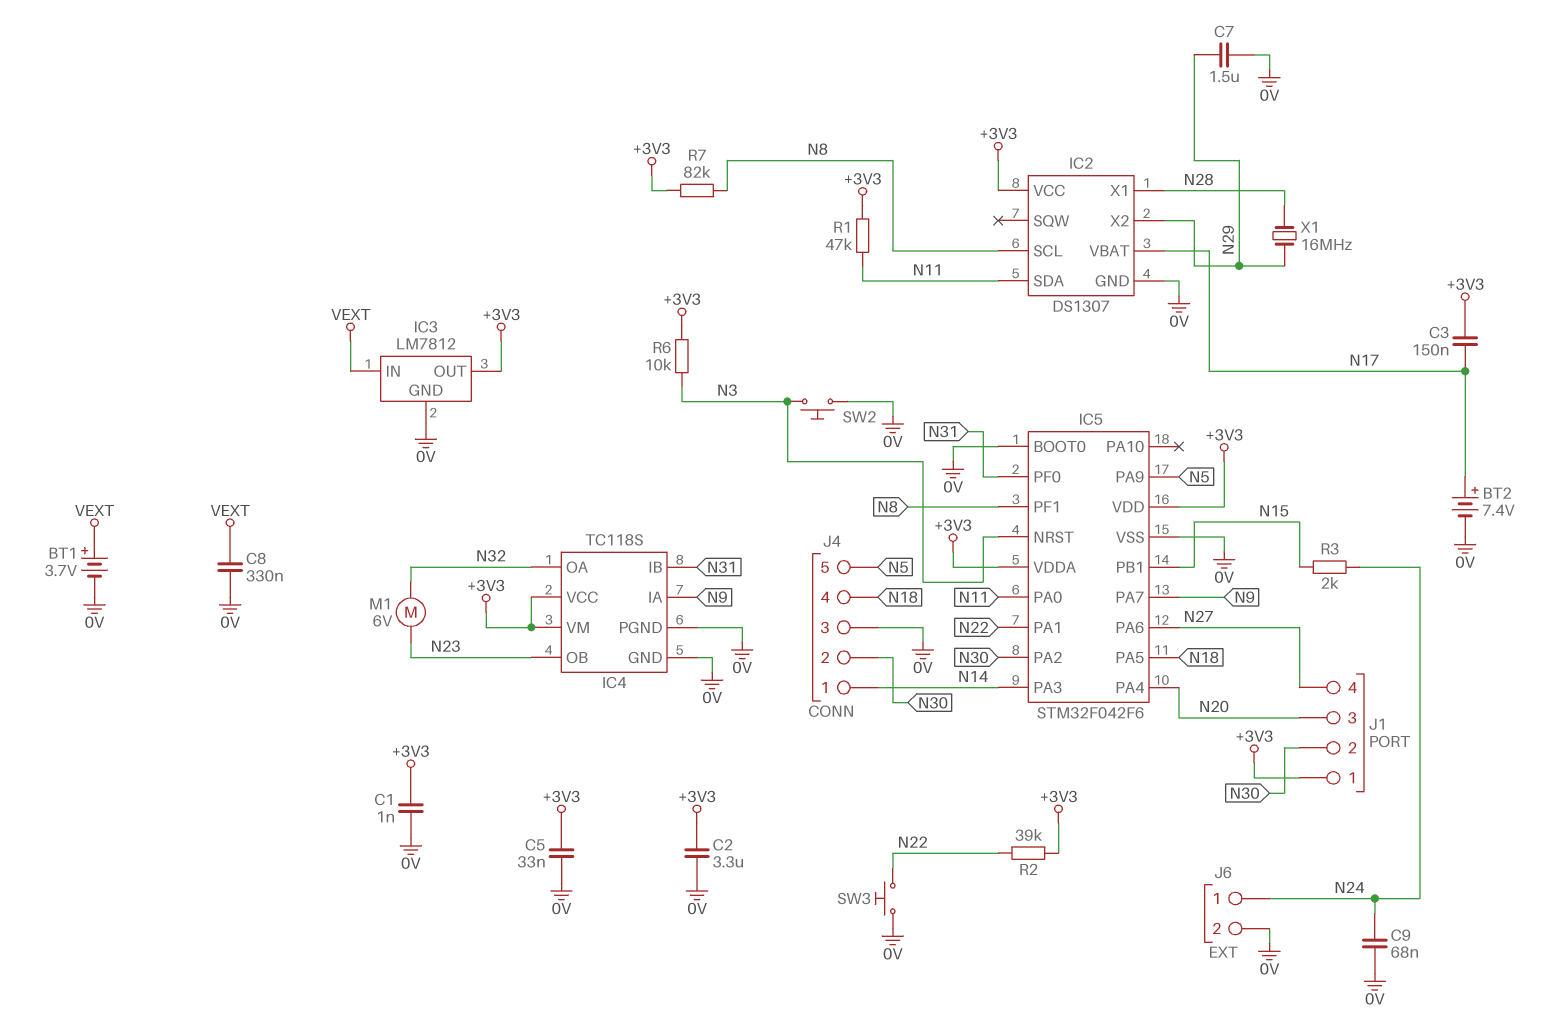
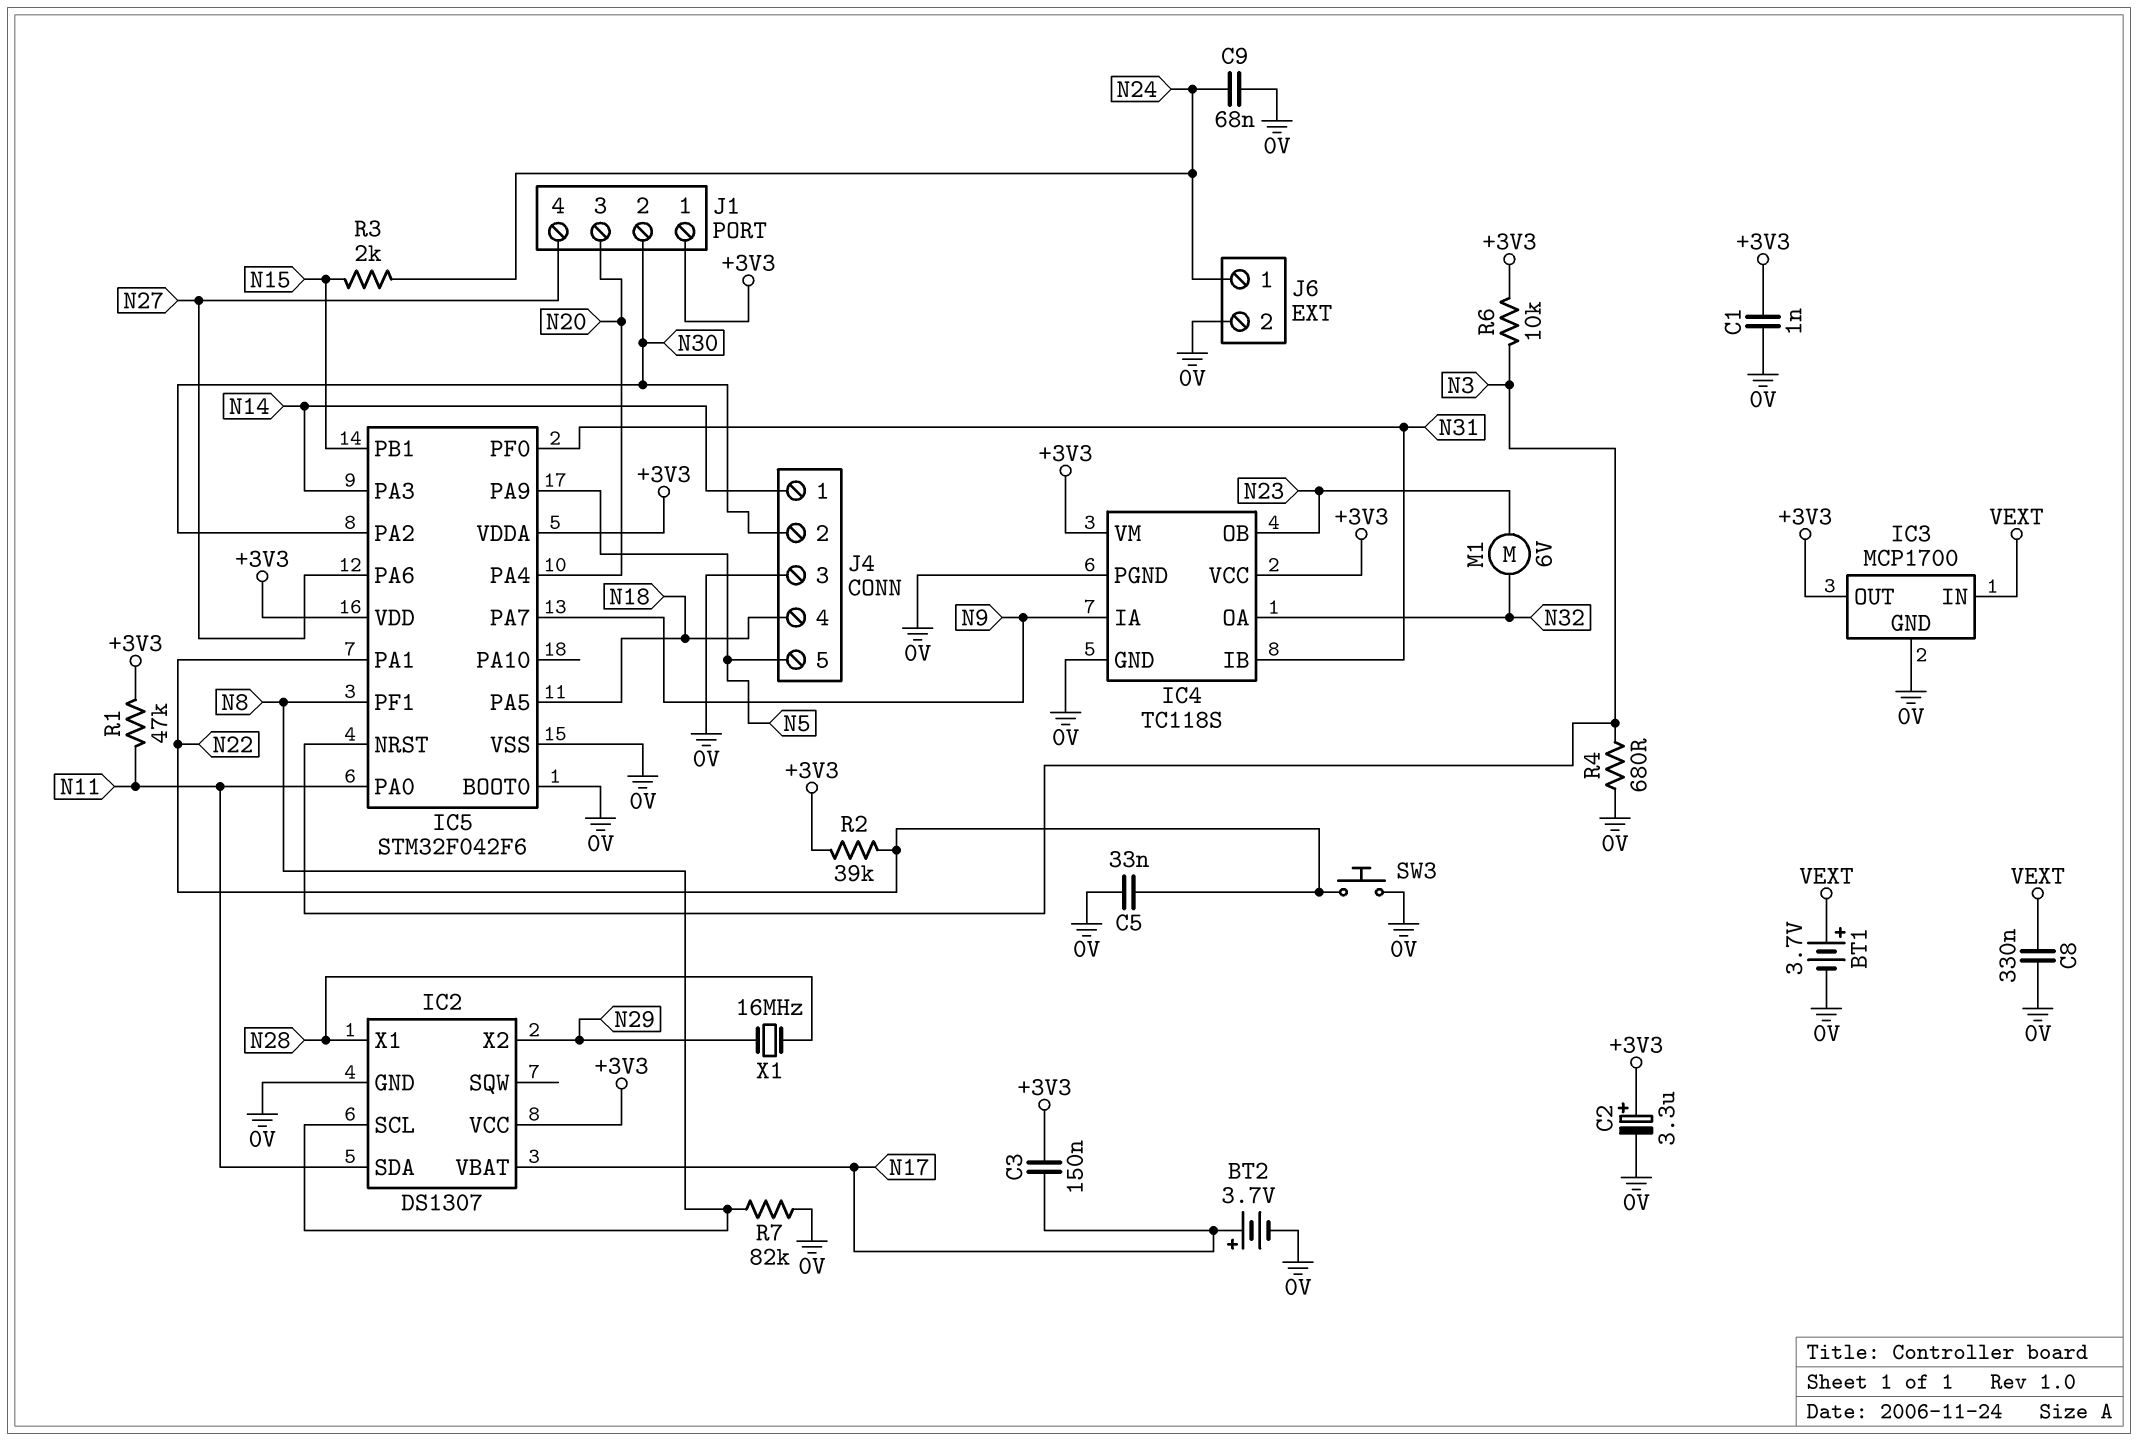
BT2: 7.4V (plus N17, minus 0V) -> 3.7V (plus N17, minus 0V)
C2: 3.3uF (+3V3, 0V) -> 3.3uF (plus +3V3, minus 0V)
C5: 33nF (+3V3, 0V) -> 33nF (0V, N22)
C7: 1.5uF (0V, N29) -> none
IC3: LM7812 -> MCP1700
R4: none -> 680 (0V, N3)
R7: 82k (+3V3, N8) -> 82k (0V, N8)
SW2: button (0V, N3) -> none

